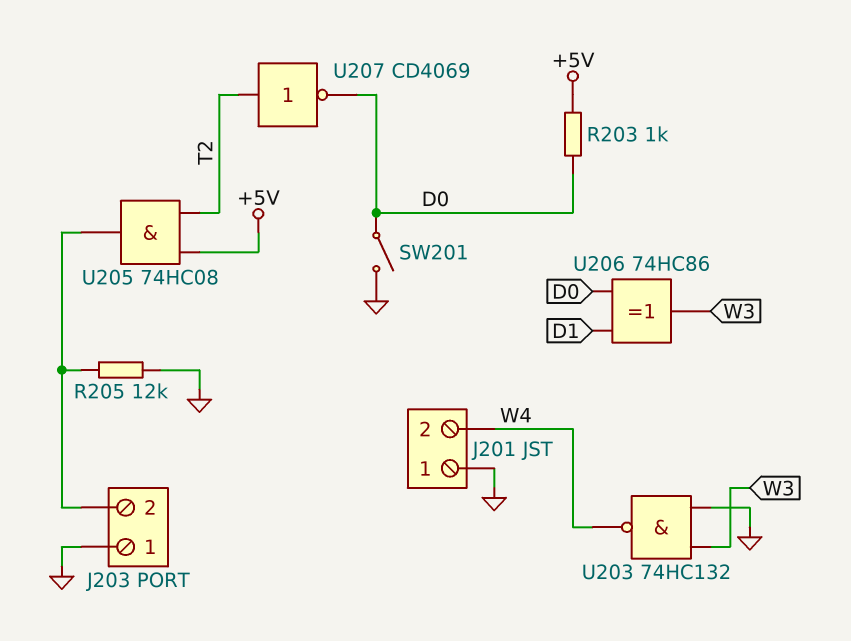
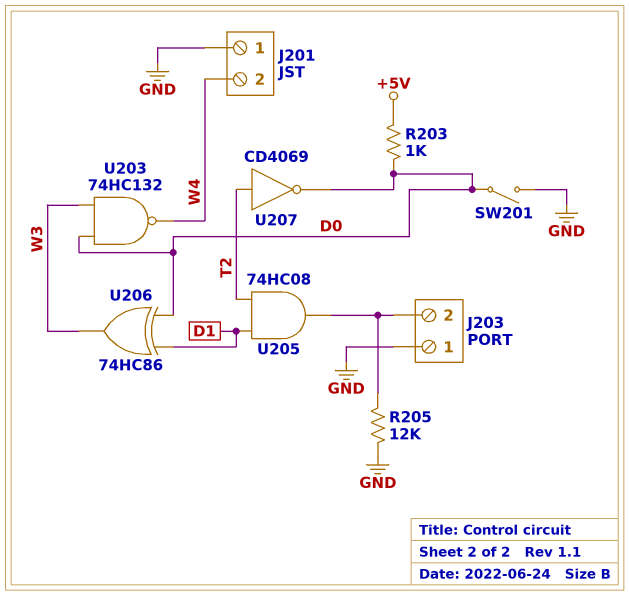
U203: NAND 74HC132 (in GND, in W3, out W4) -> NAND 74HC132 (in D0, in W3, out W4)
U205: AND 74HC08 (in +5V, in T2, out J203/2) -> AND 74HC08 (in D1, in T2, out J203/2)

